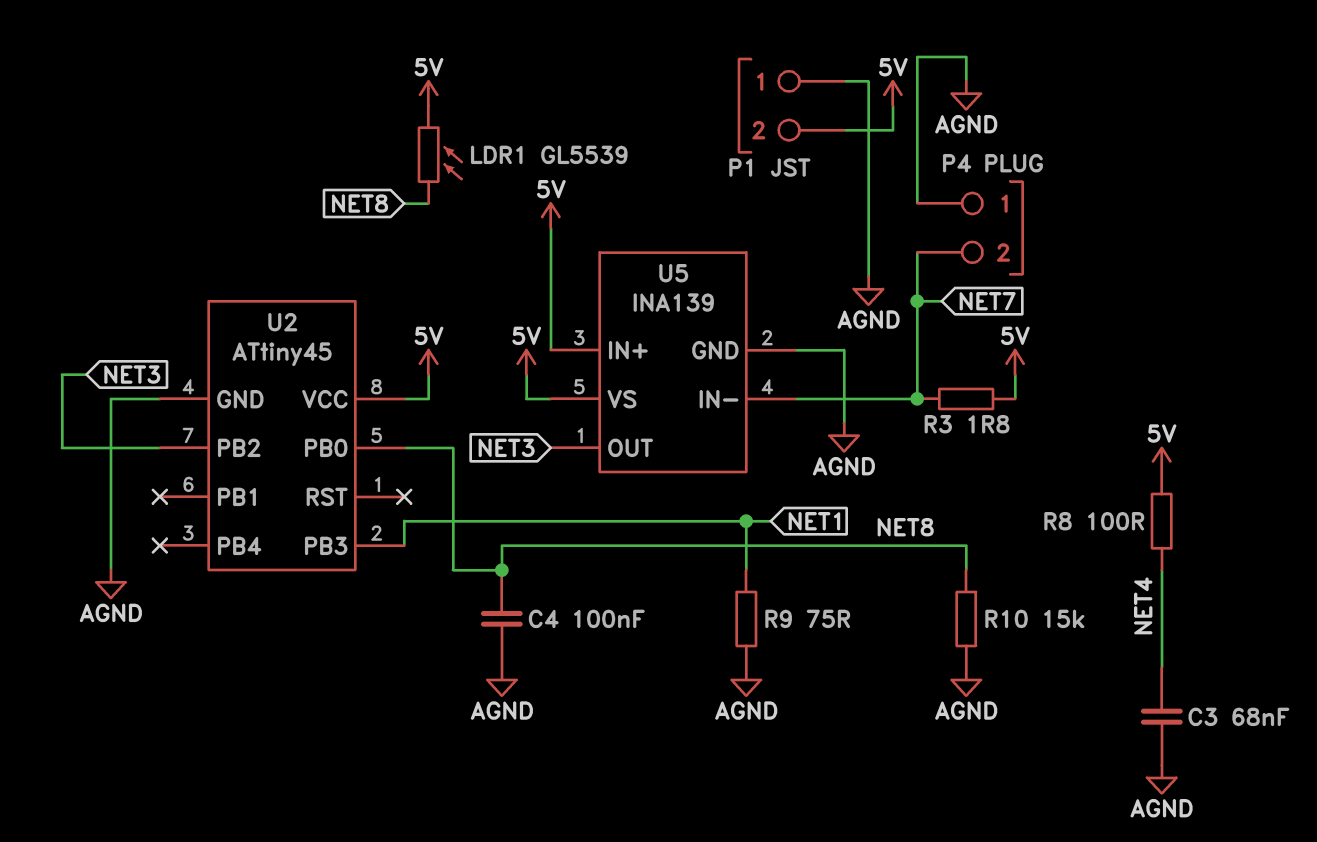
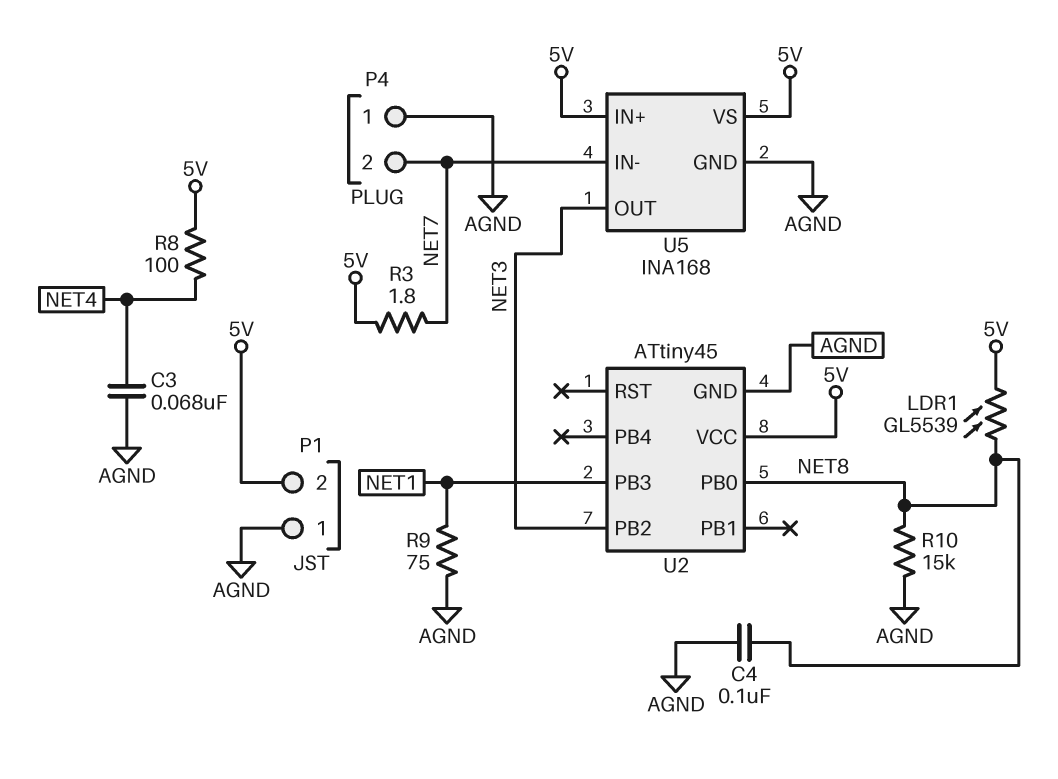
U5: INA139 -> INA168

